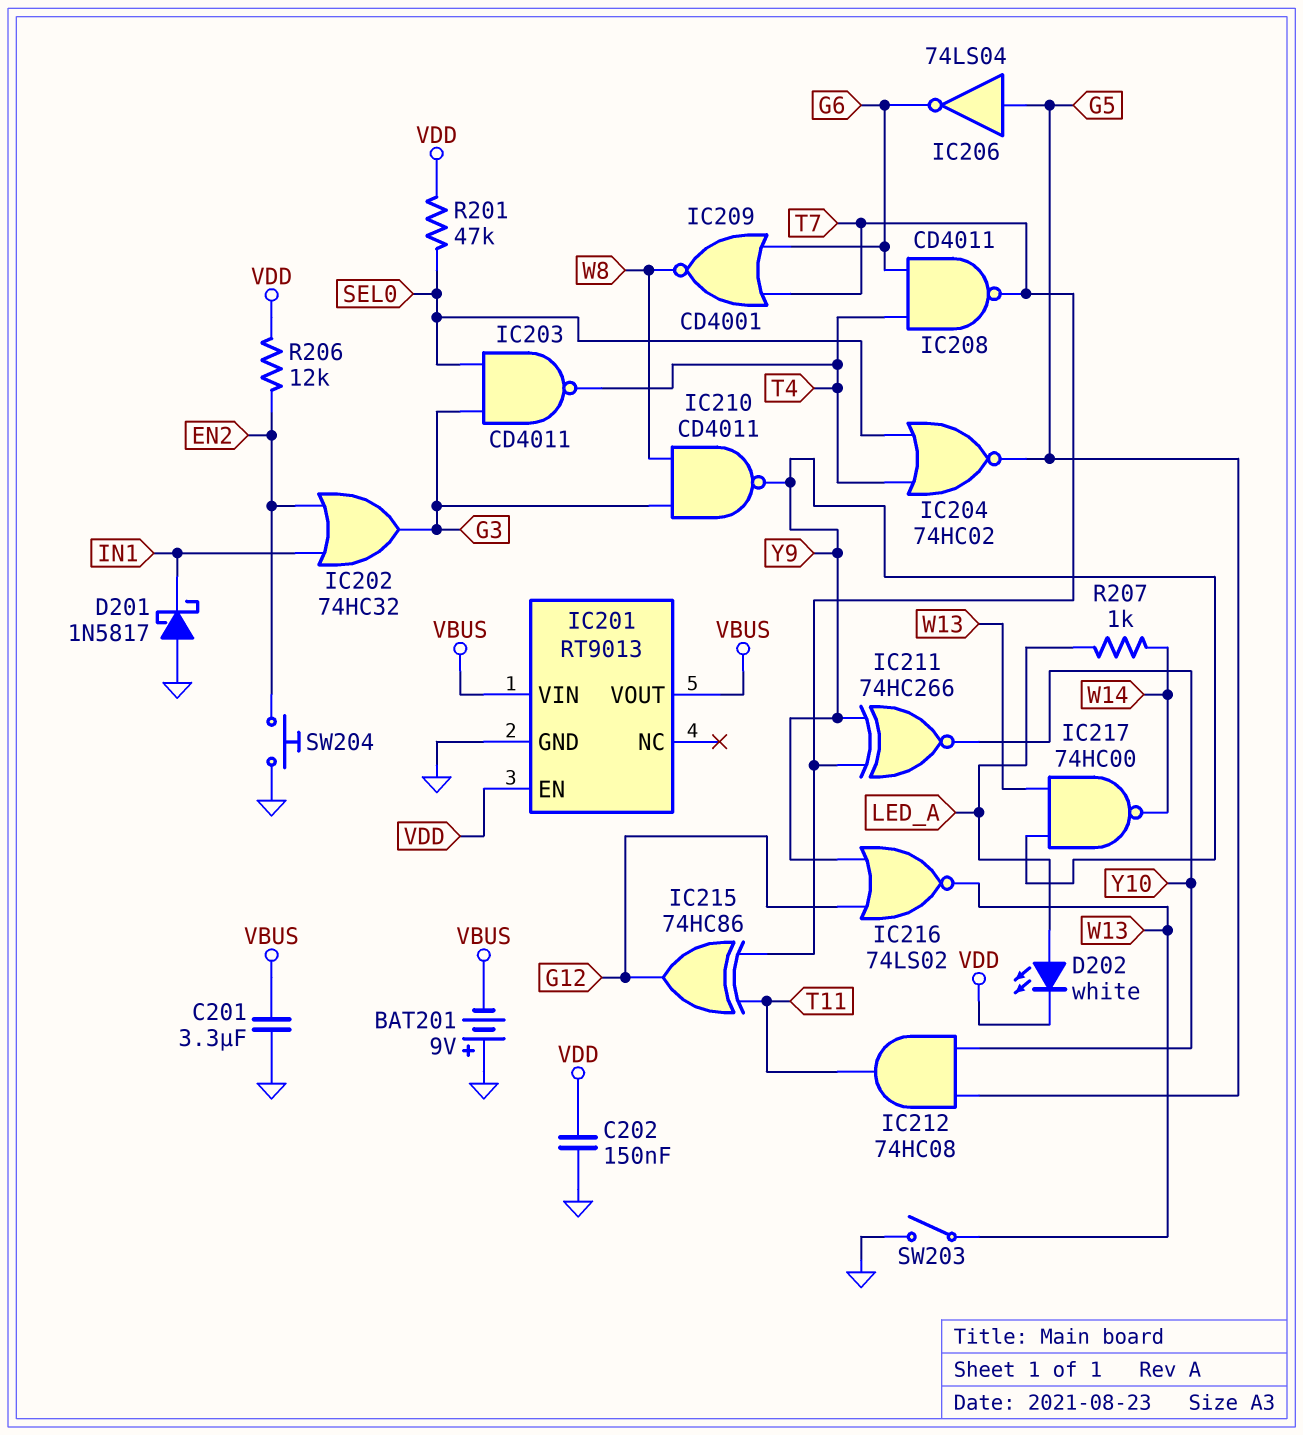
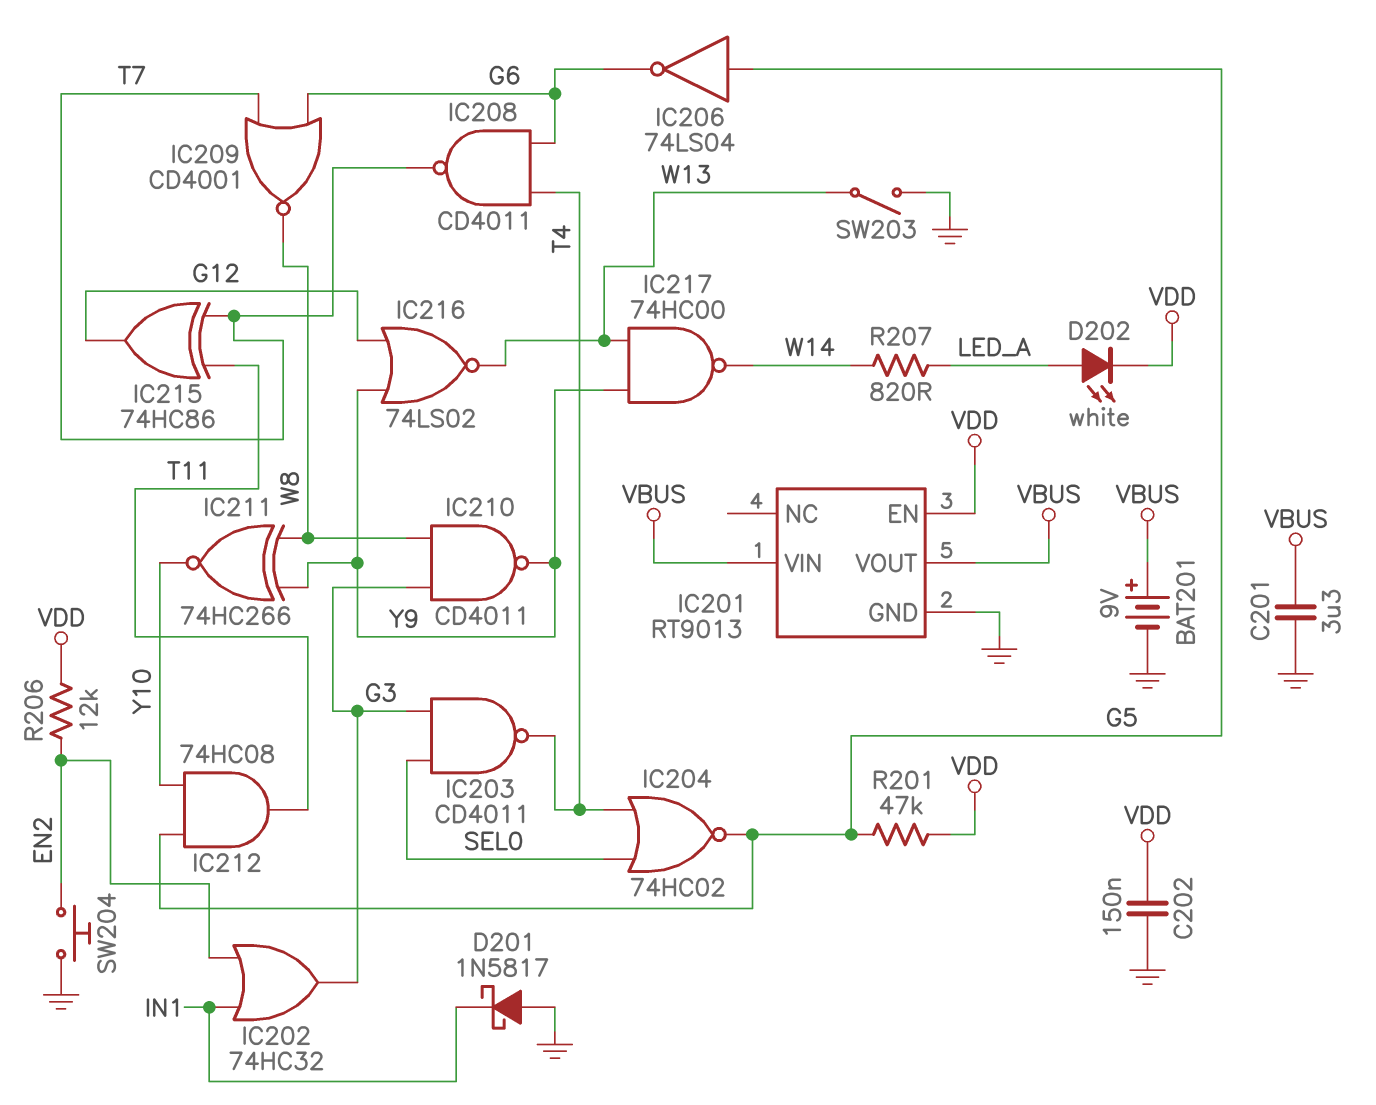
BAT201: 9V (plus GND, minus VBUS) -> 9V (plus VBUS, minus GND)
IC211: XNOR 74HC266 (in T7, in Y9, out Y10) -> XNOR 74HC266 (in W8, in Y9, out Y10)
R201: 47k (SEL0, VDD) -> 47k (G5, VDD)
R207: 1k (LED_A, W14) -> 820 (LED_A, W14)

